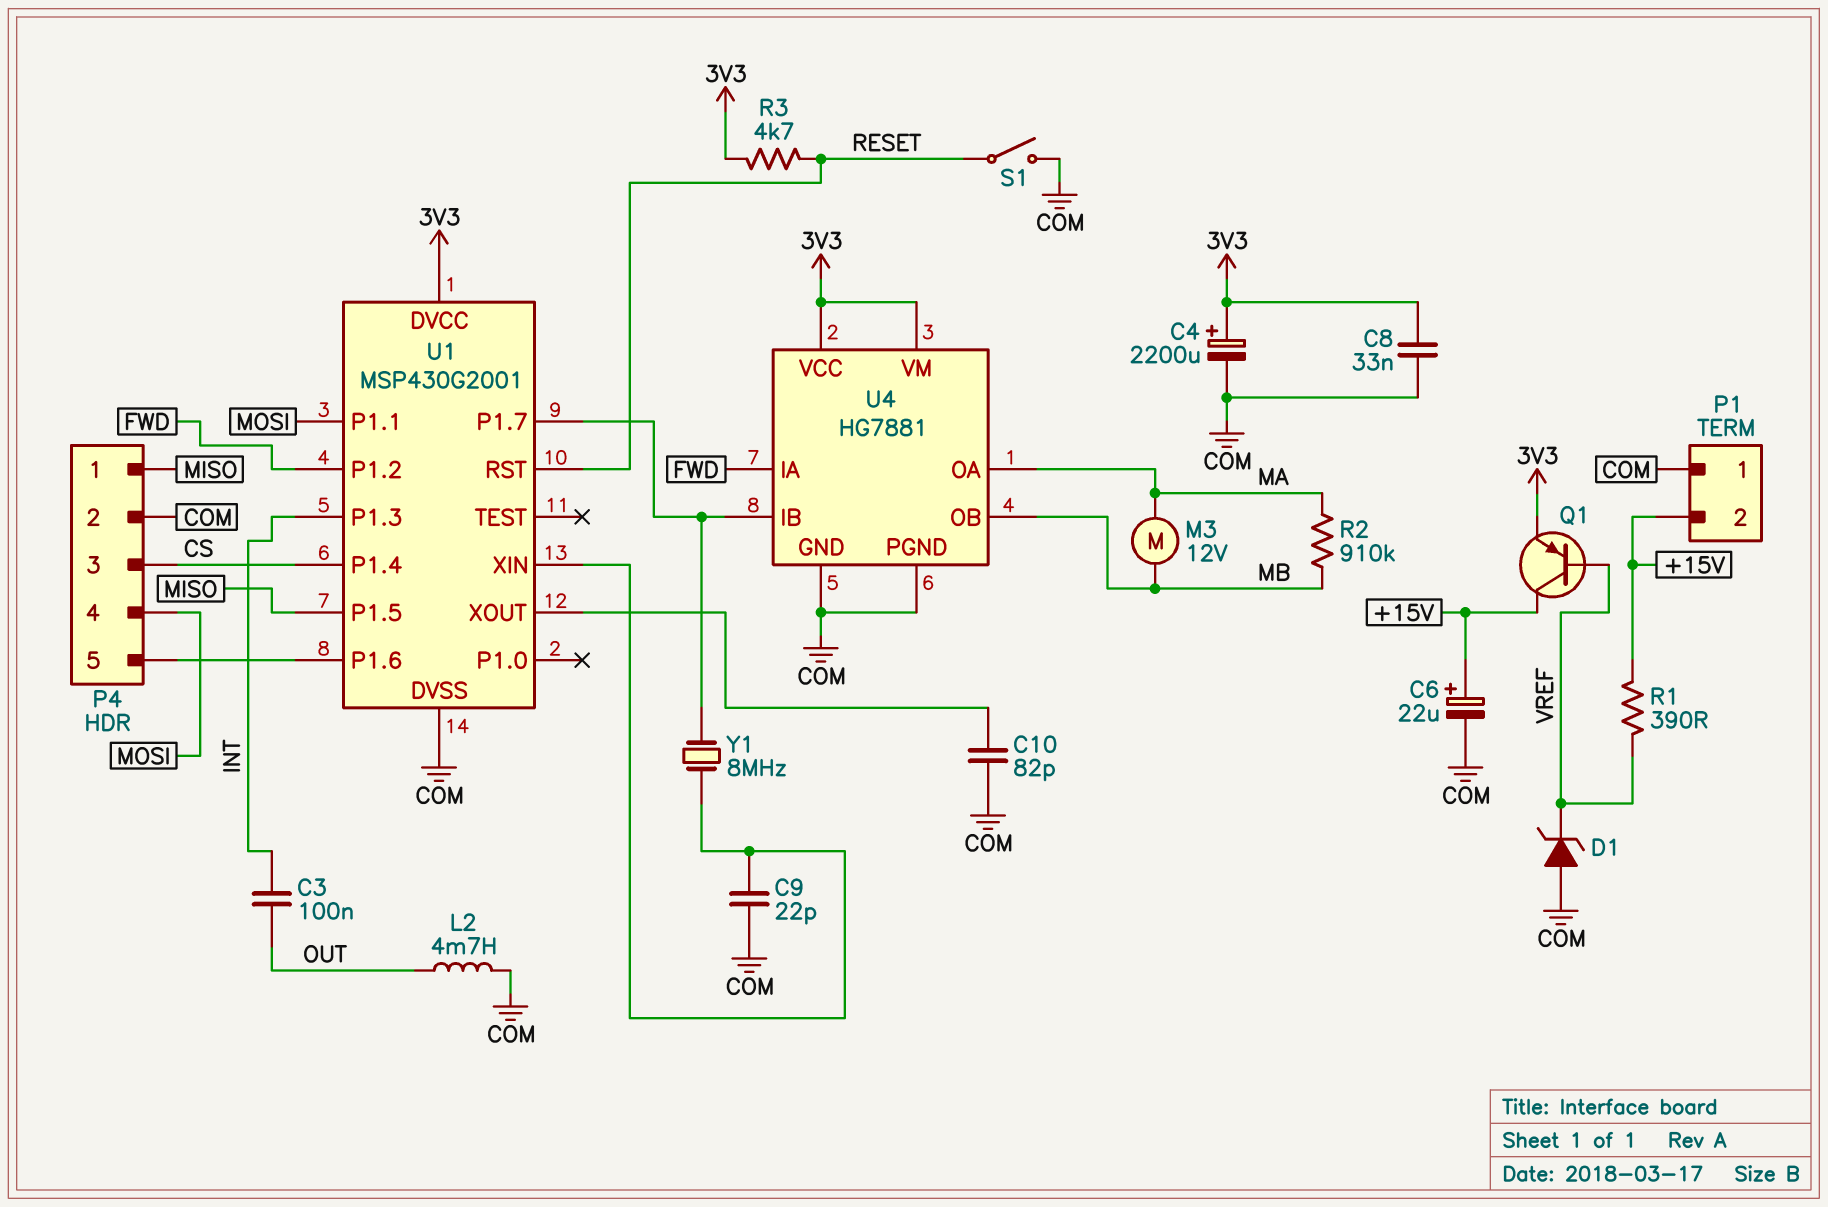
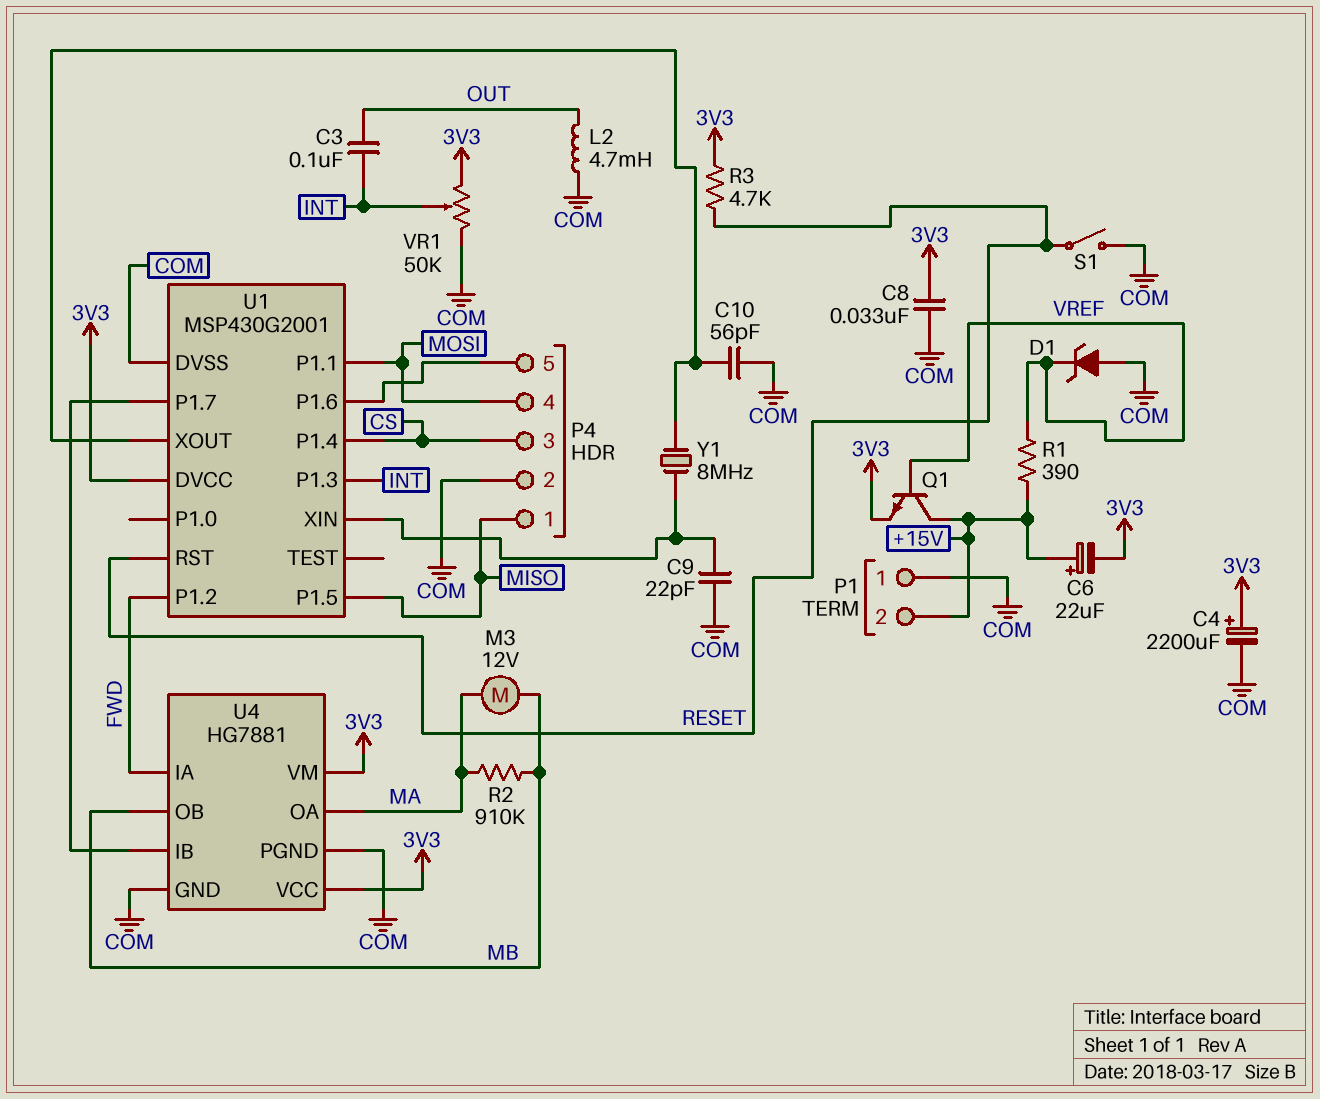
C6: 22uF (plus +15V, minus COM) -> 22uF (plus +15V, minus 3V3)
C10: 82pF (COM, U1/XOUT) -> 56pF (COM, U1/XOUT)
Q1: PNP (B VREF, C +15V, E 3V3) -> NPN (B VREF, C +15V, E 3V3)
VR1: none -> 50k (3V3, COM, wiper INT)
Y1: 8MHz (U1/P1.7, U1/XIN) -> 8MHz (U1/XIN, U1/XOUT)

